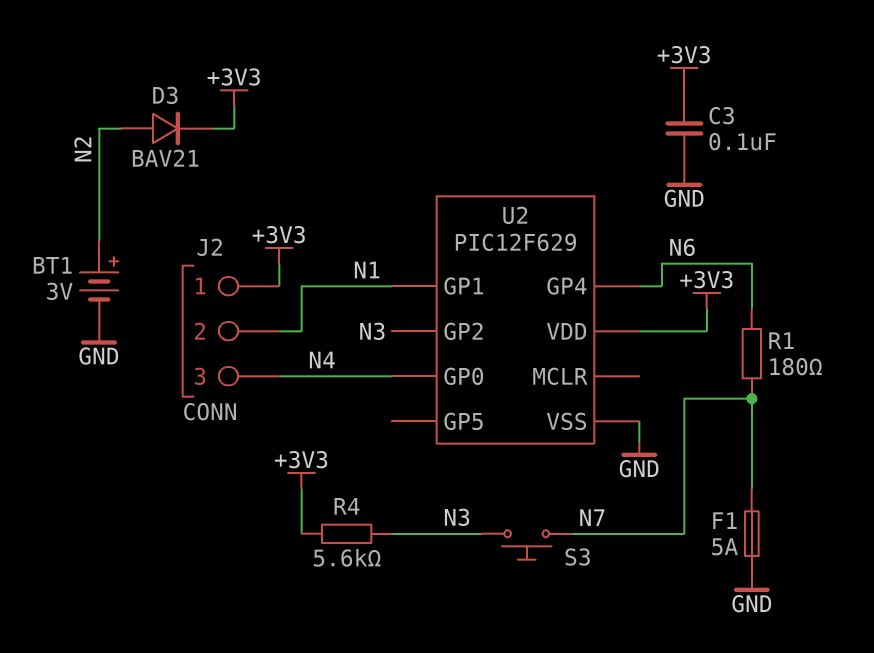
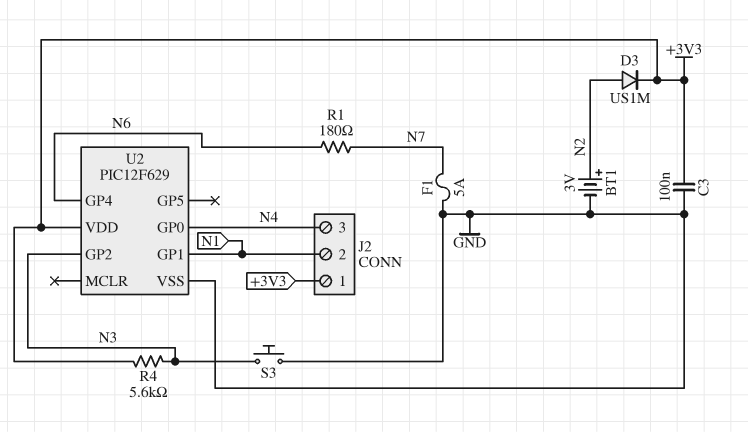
D3: diode BAV21 (A N2, K +3V3) -> diode US1M (A N2, K +3V3)
S3: button (N3, N7) -> button (GND, N3)

